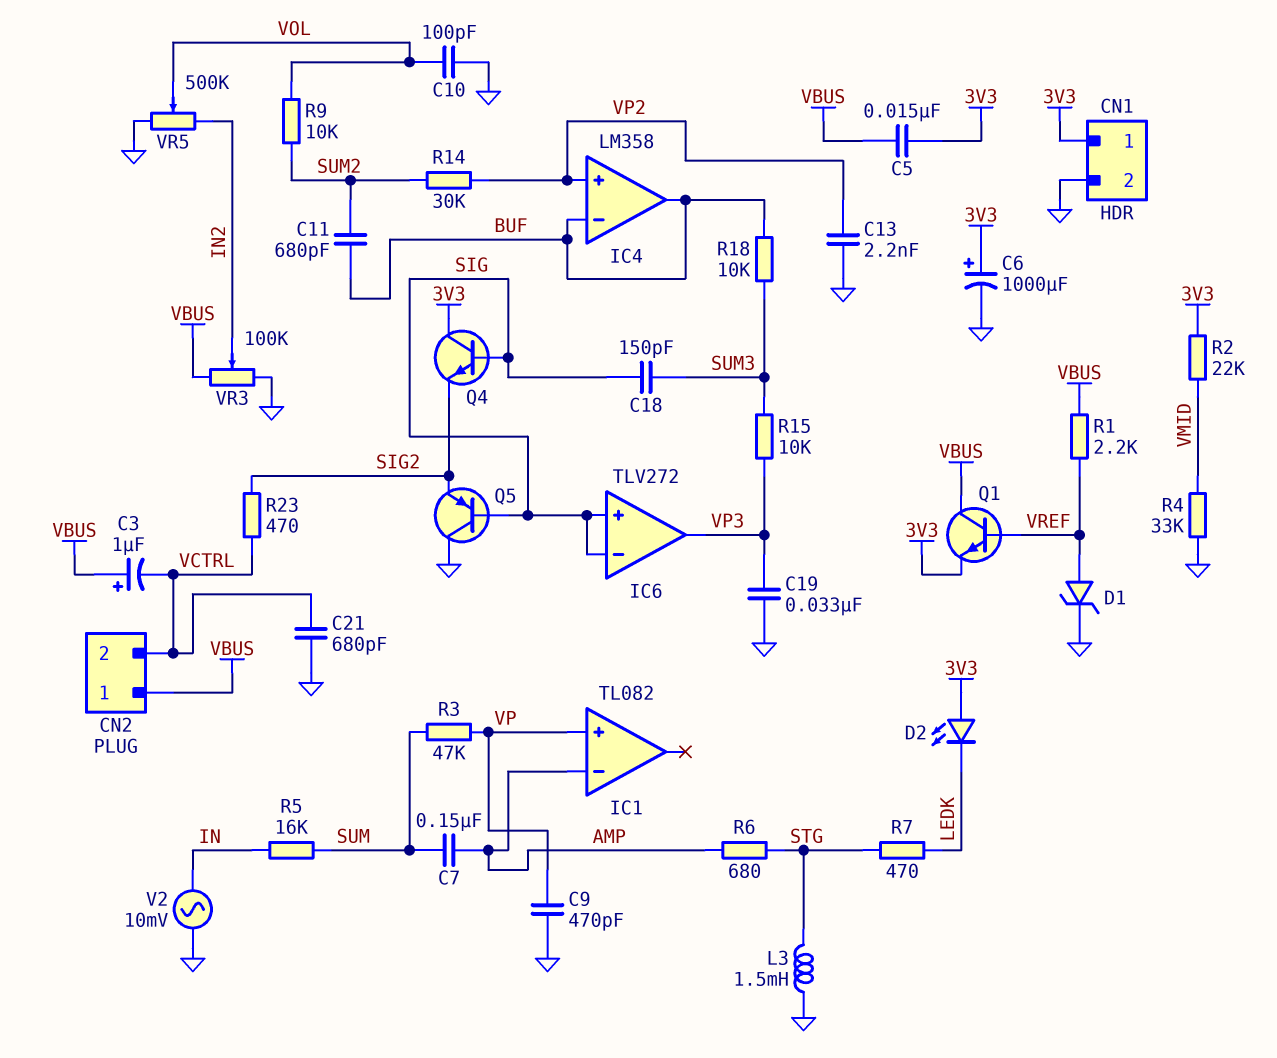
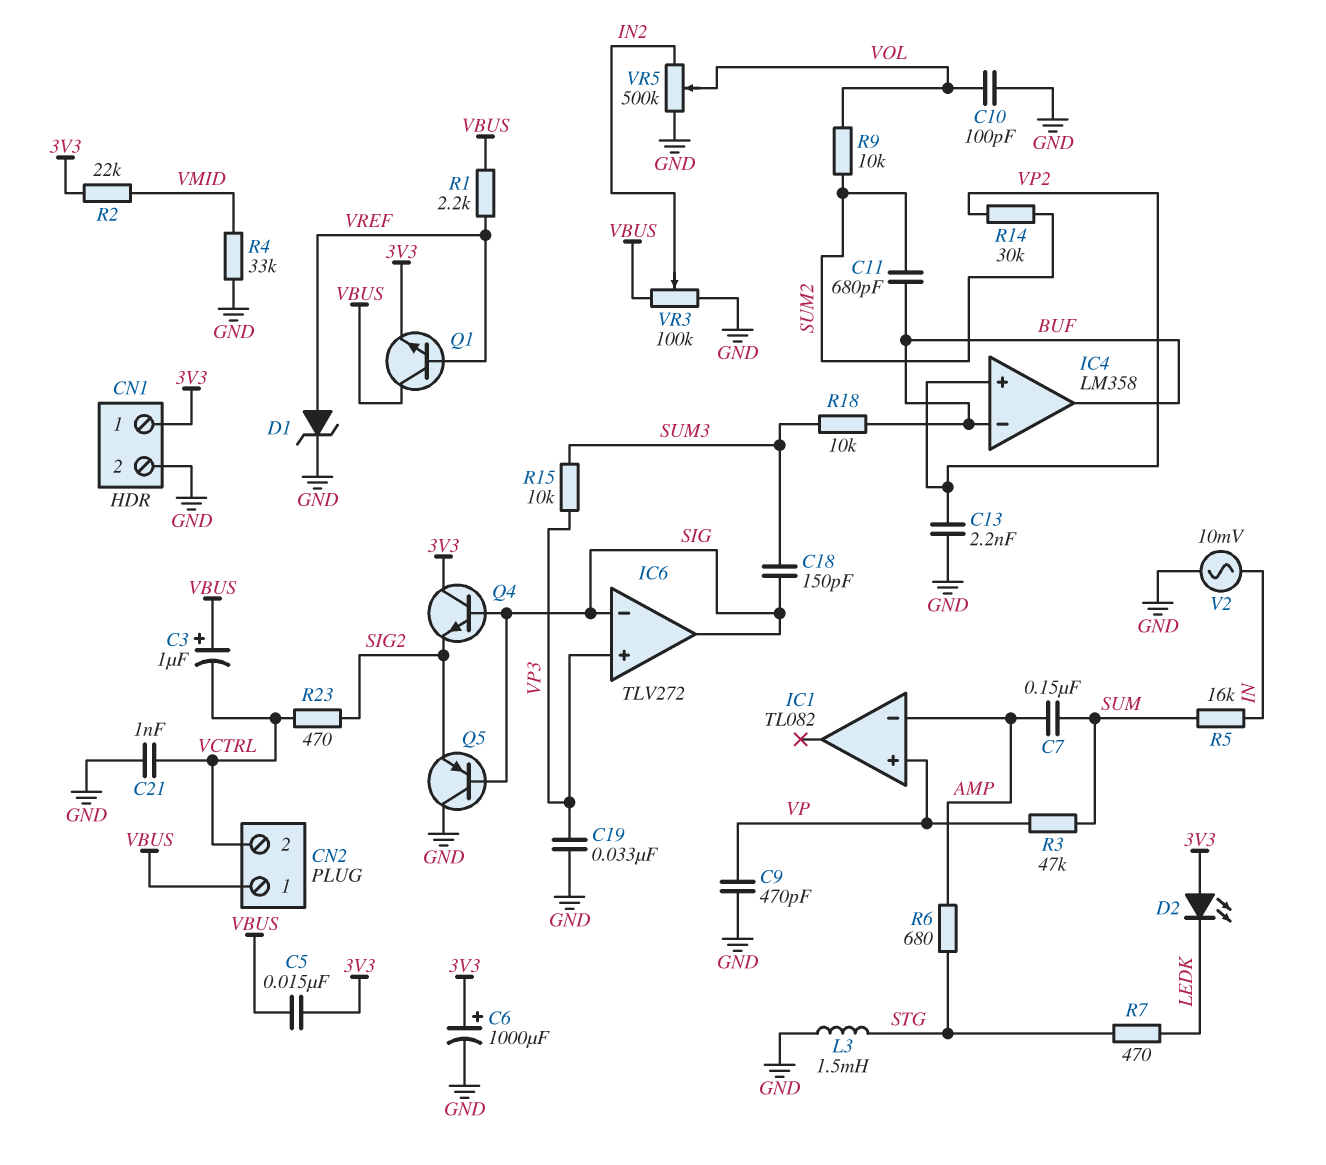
C21: 680pF (GND, VCTRL) -> 1nF (GND, VCTRL)
IC6 pin in+: SIG -> VP3
IC6 pin out: VP3 -> SIG

